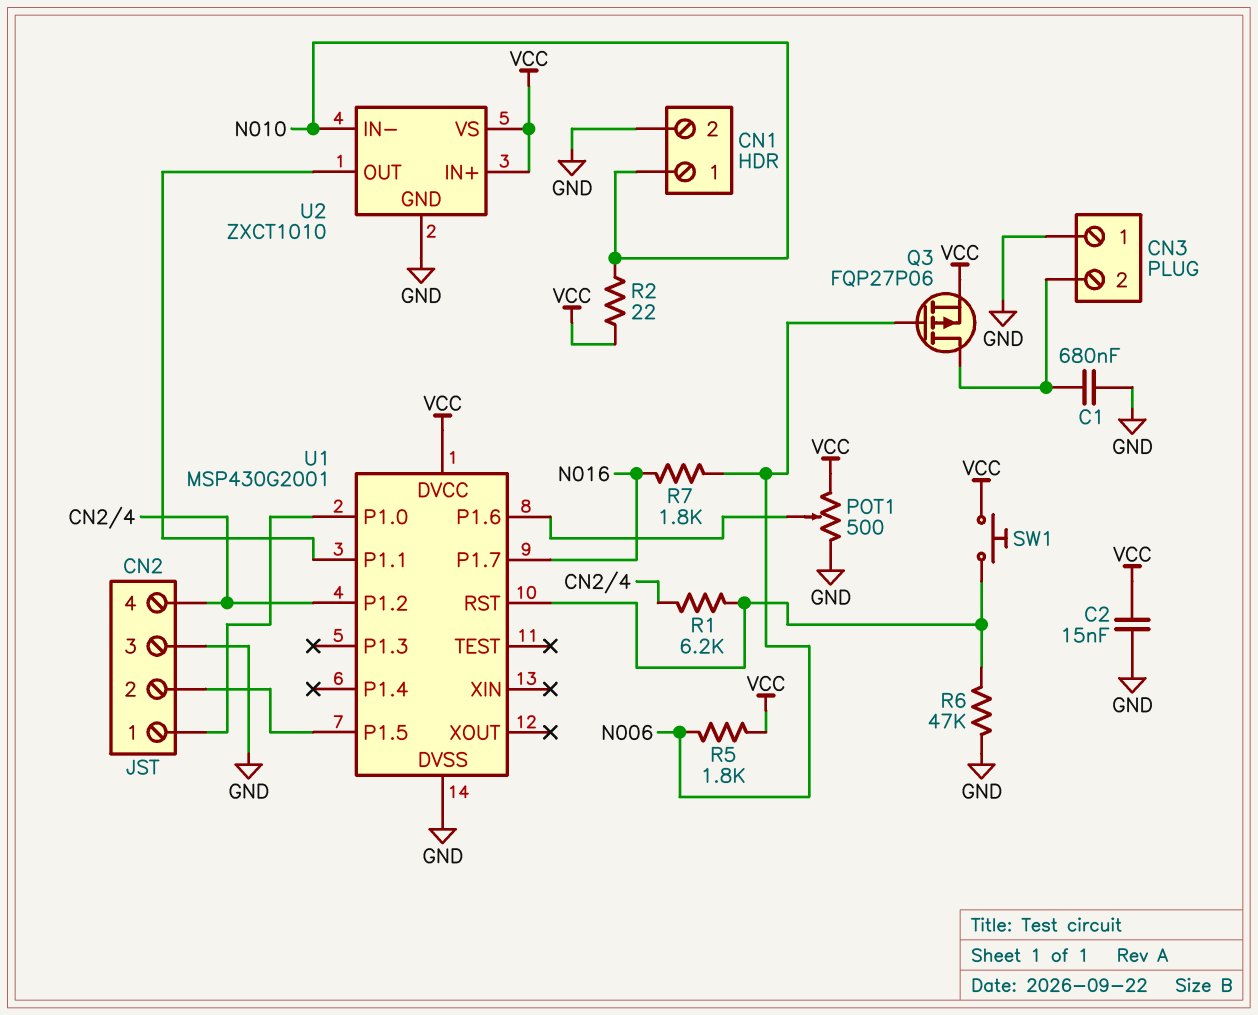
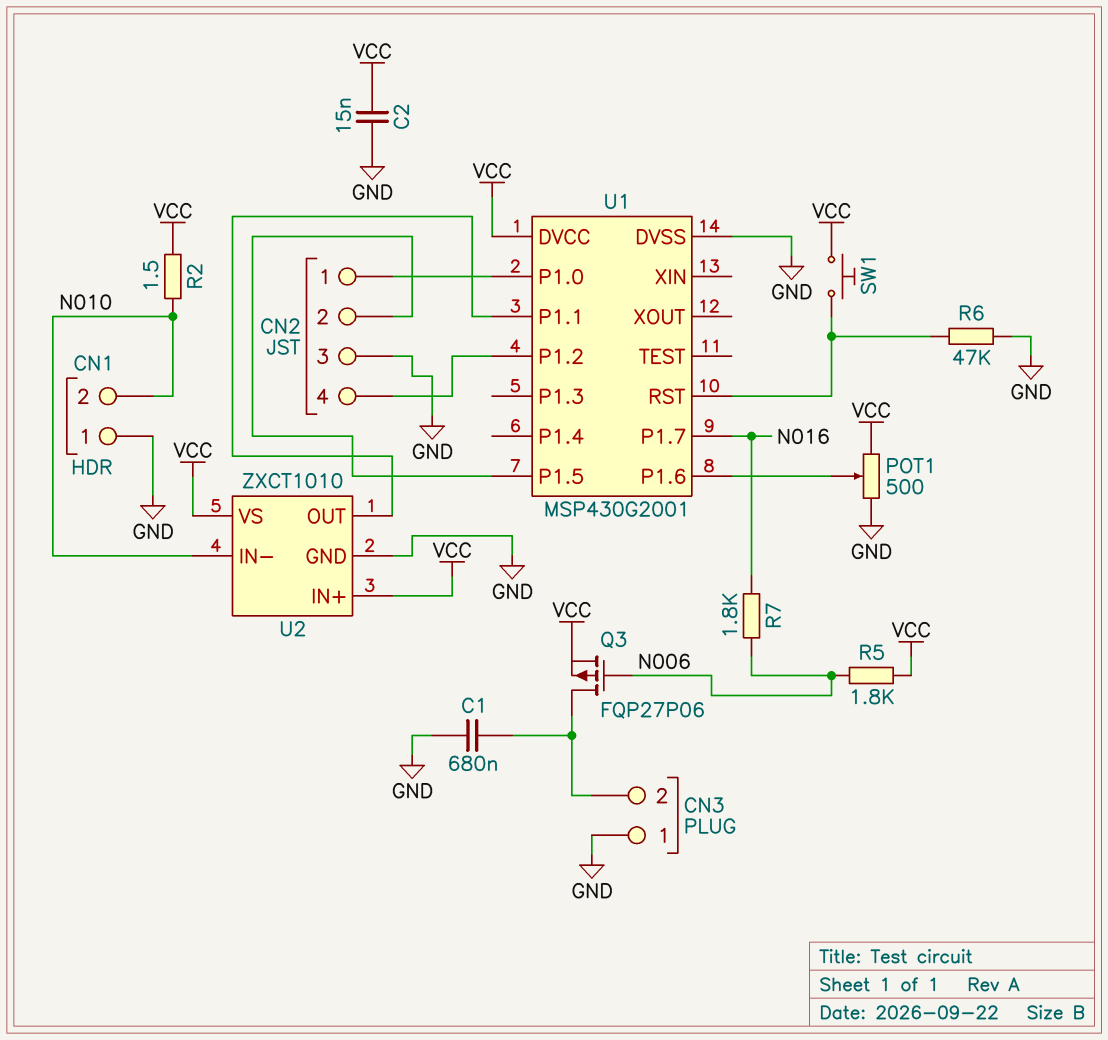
CN1 pin 1: N010 -> GND
CN1 pin 2: GND -> N010
R1: 6.2k (CN2/4, U1/RST) -> none
R2: 22 (N010, VCC) -> 1.5 (N010, VCC)

